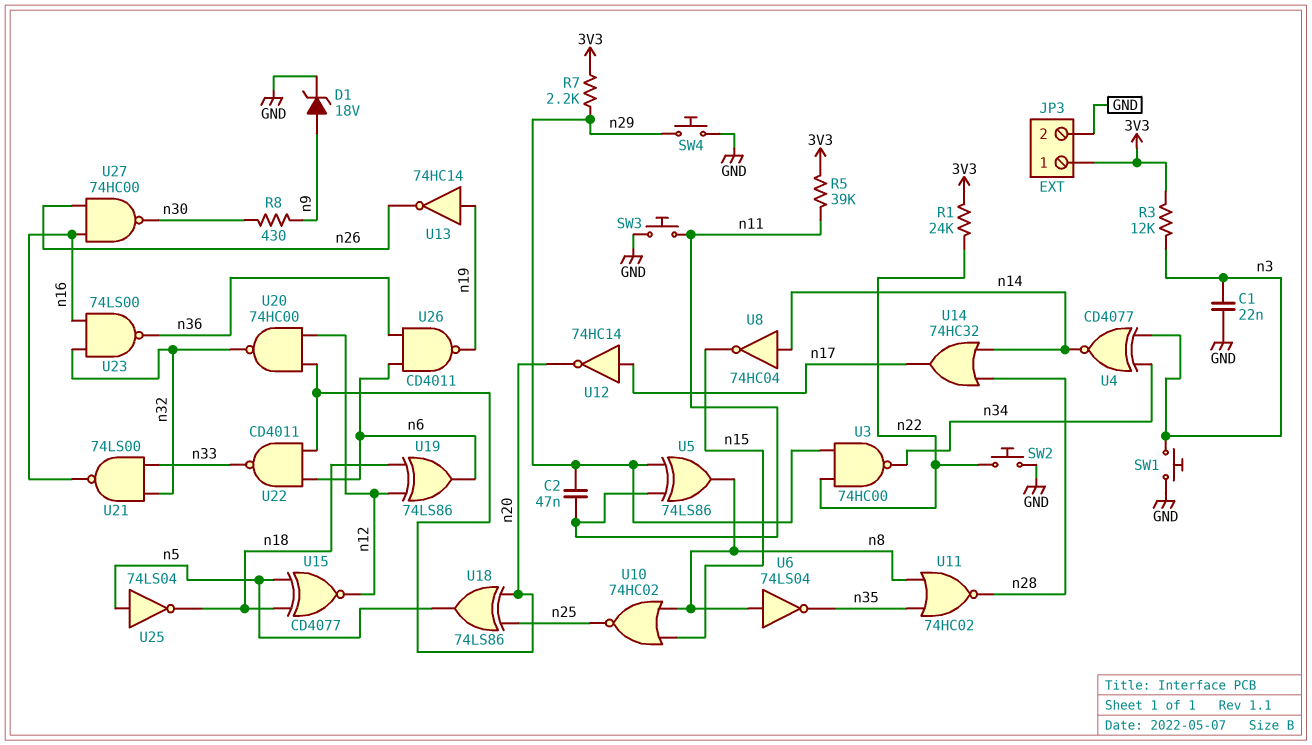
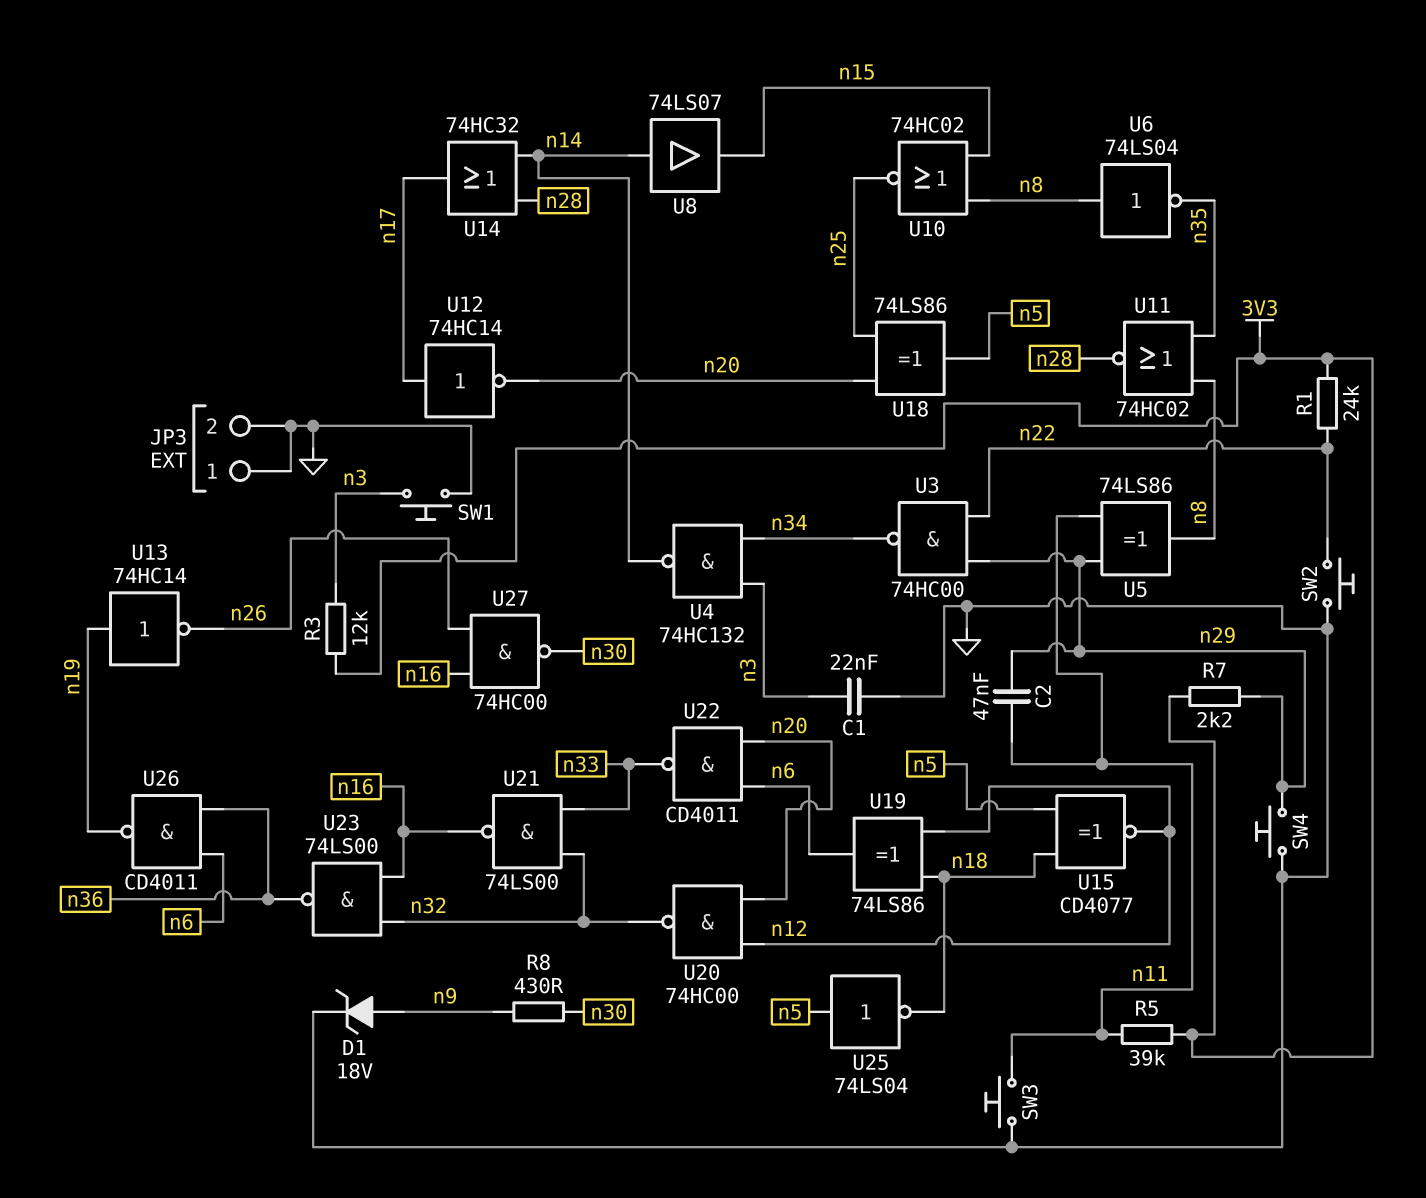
JP3 pin 1: 3V3 -> GND
U4: XNOR CD4077 (in n3, in n34, out n14) -> NAND 74HC132 (in n3, in n34, out n14)
U8: NOT 74HC04 (in n14, out n15) -> buffer 74LS07 (in n14, out n15)

